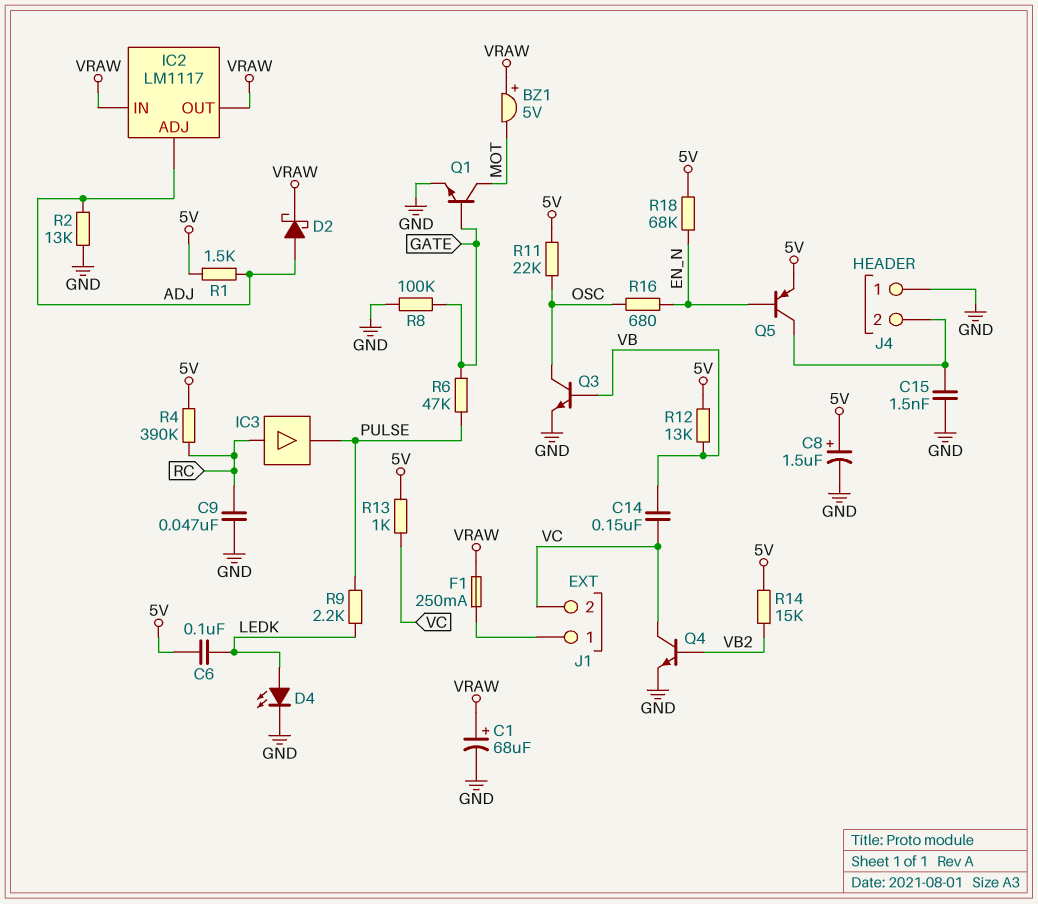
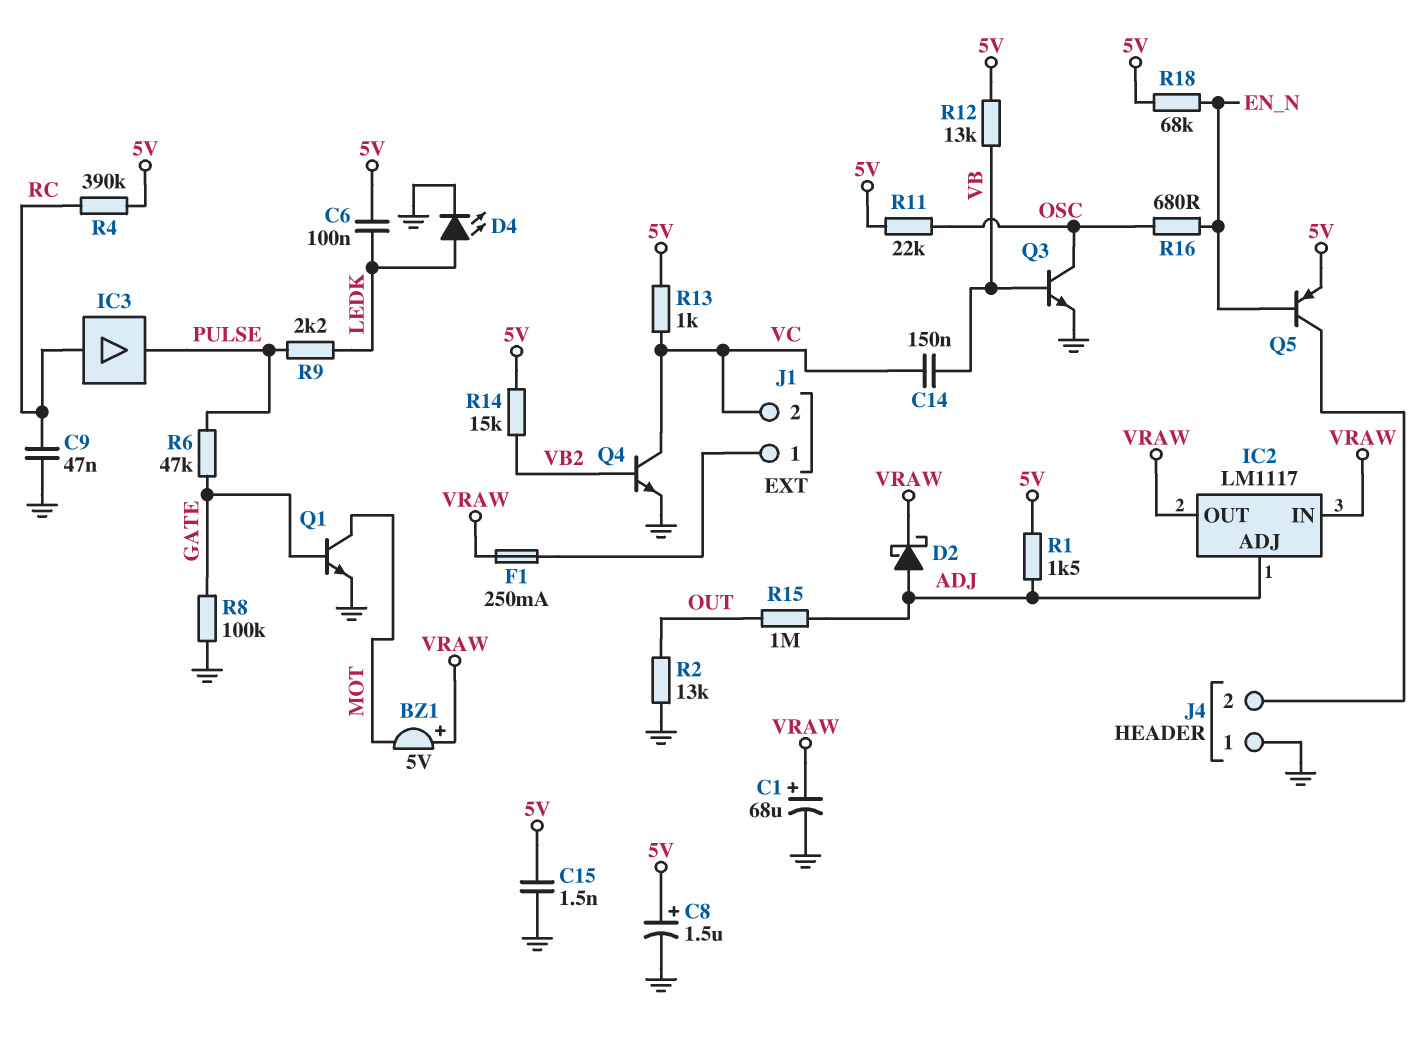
C15: 1.5nF (GND, J4/2) -> 1.5nF (5V, GND)
R2: 13k (ADJ, GND) -> 13k (GND, OUT)
R15: none -> 1M (ADJ, OUT)

